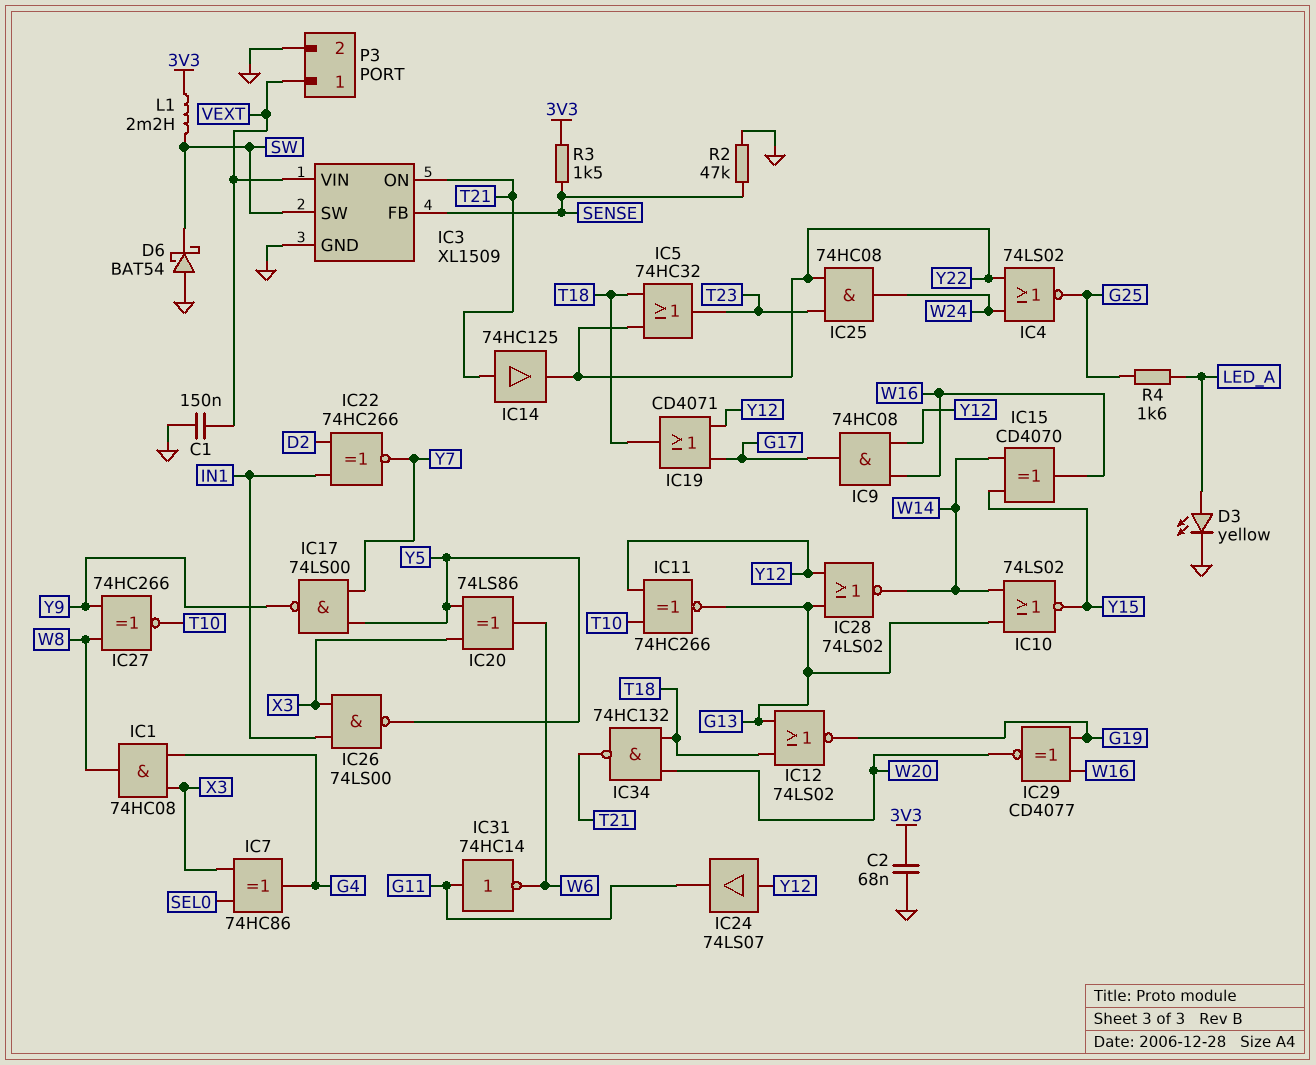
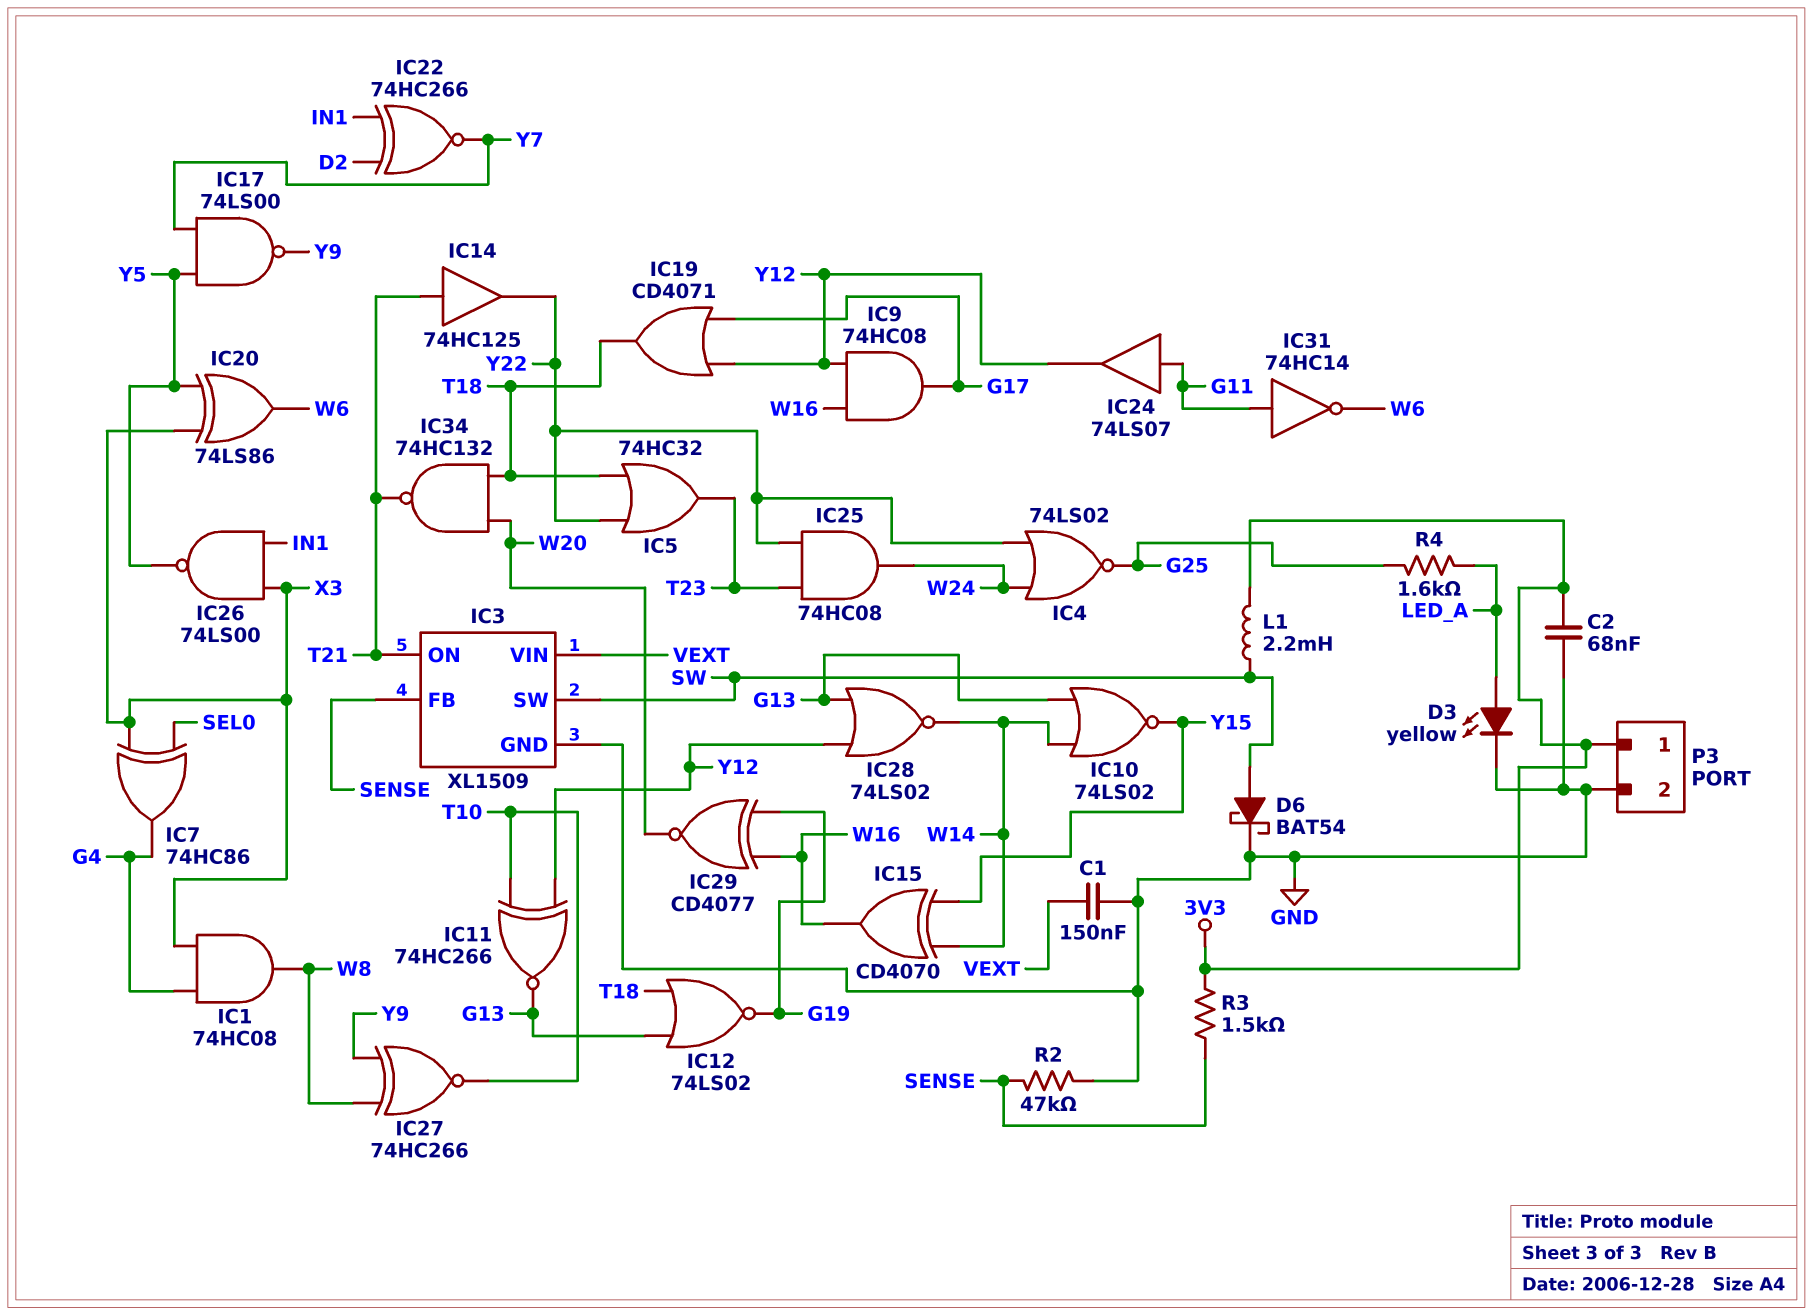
D6: schottky BAT54 (A GND, K SW) -> schottky BAT54 (A SW, K GND)
IC24: buffer 74LS07 (in Y12, out G11) -> buffer 74LS07 (in G11, out Y12)
P3 pin 1: VEXT -> 3V3

